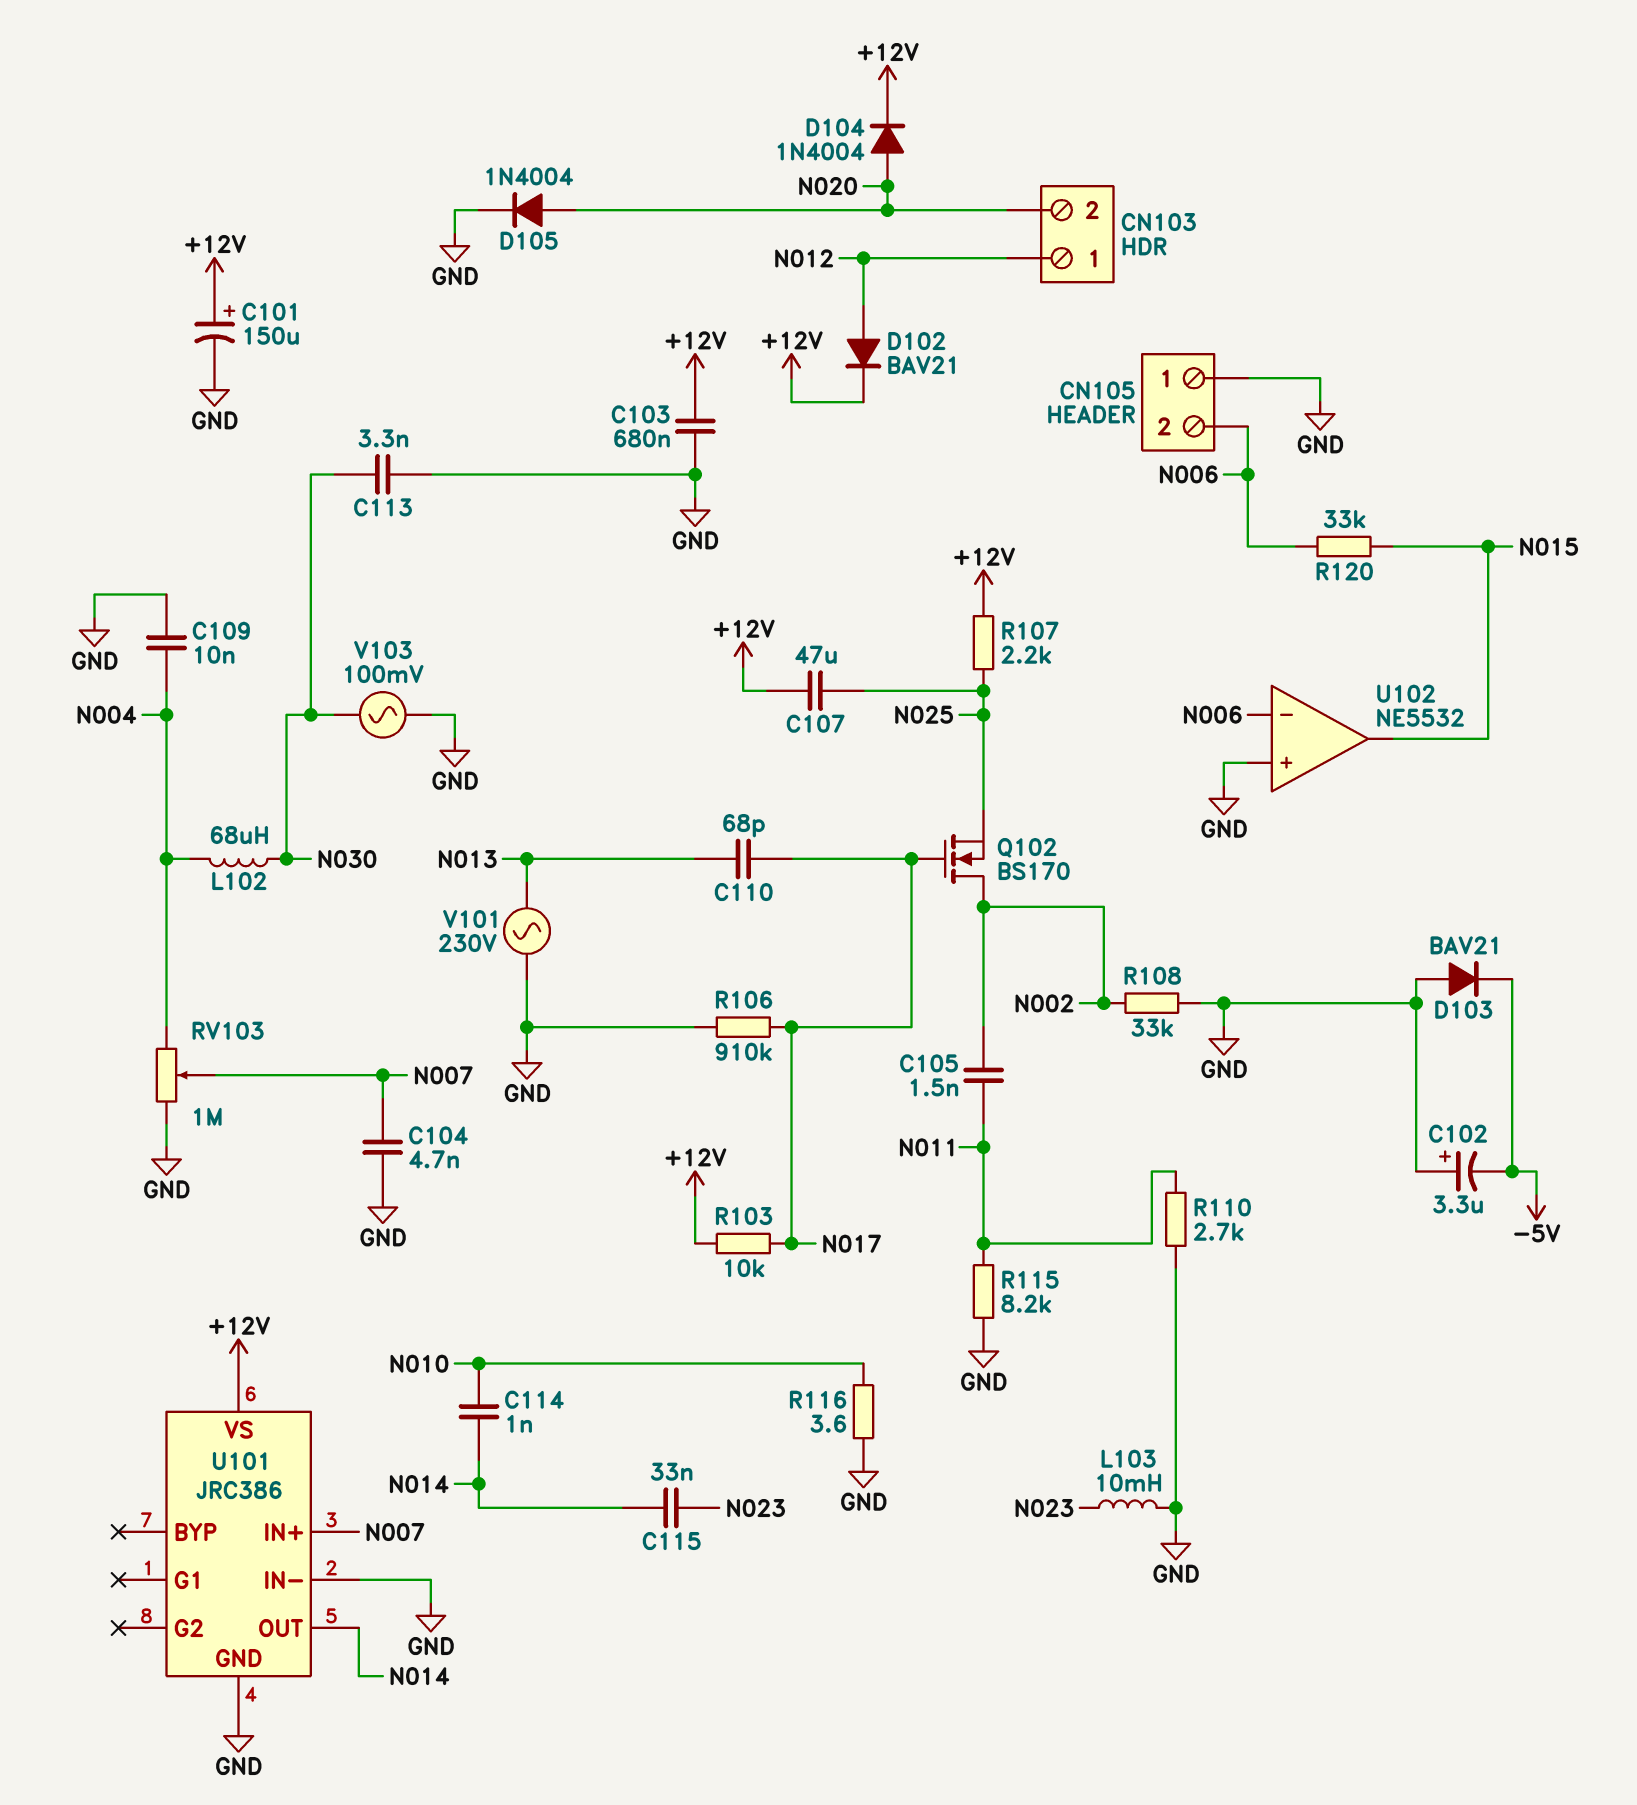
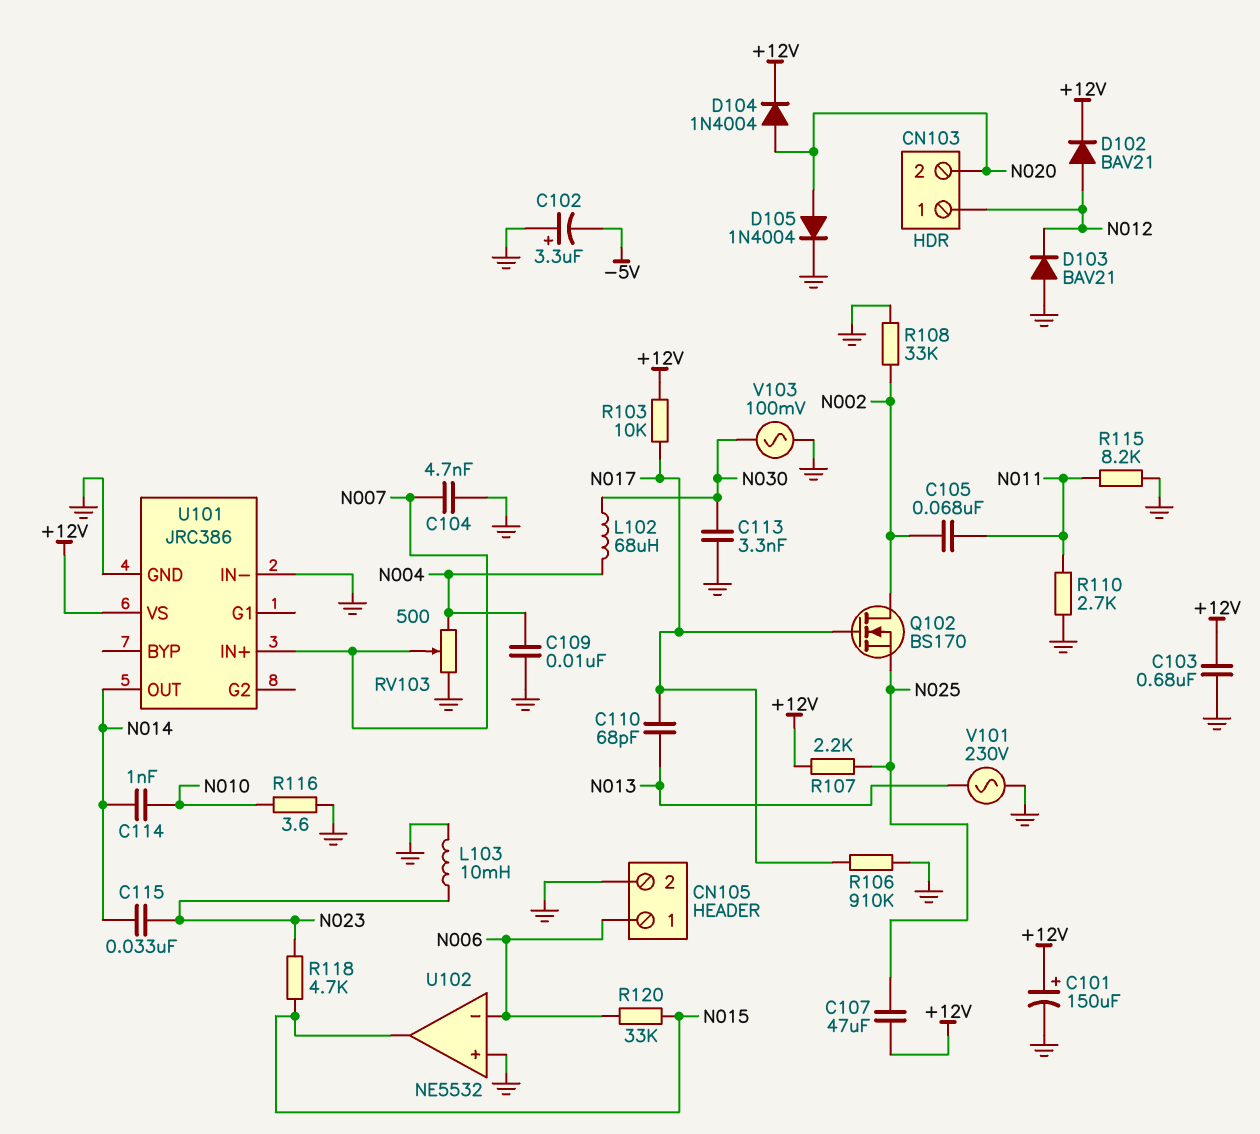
C105: 1.5nF (N002, N011) -> 68nF (N002, N011)
CN105 pin 1: GND -> N006
CN105 pin 2: N006 -> GND
D103: diode BAV21 (A GND, K -5V) -> diode BAV21 (A GND, K N012)
R118: none -> 4.7k (N015, N023)
RV103: 1M (GND, N004, wiper N007) -> 500 (GND, N004, wiper N007)

